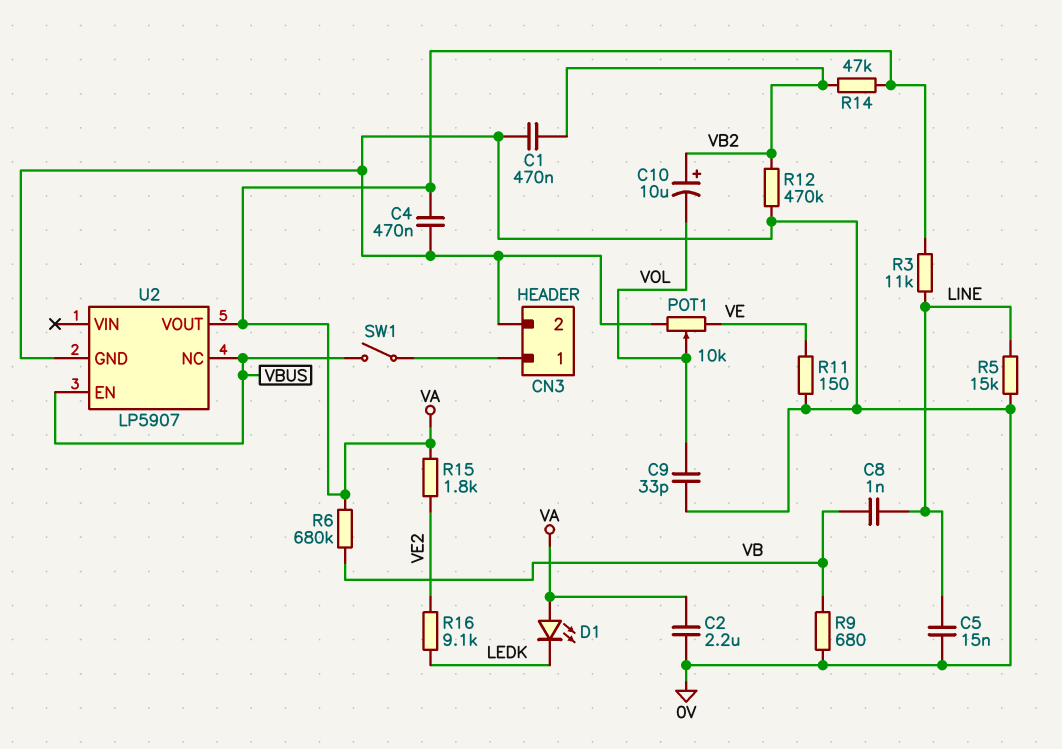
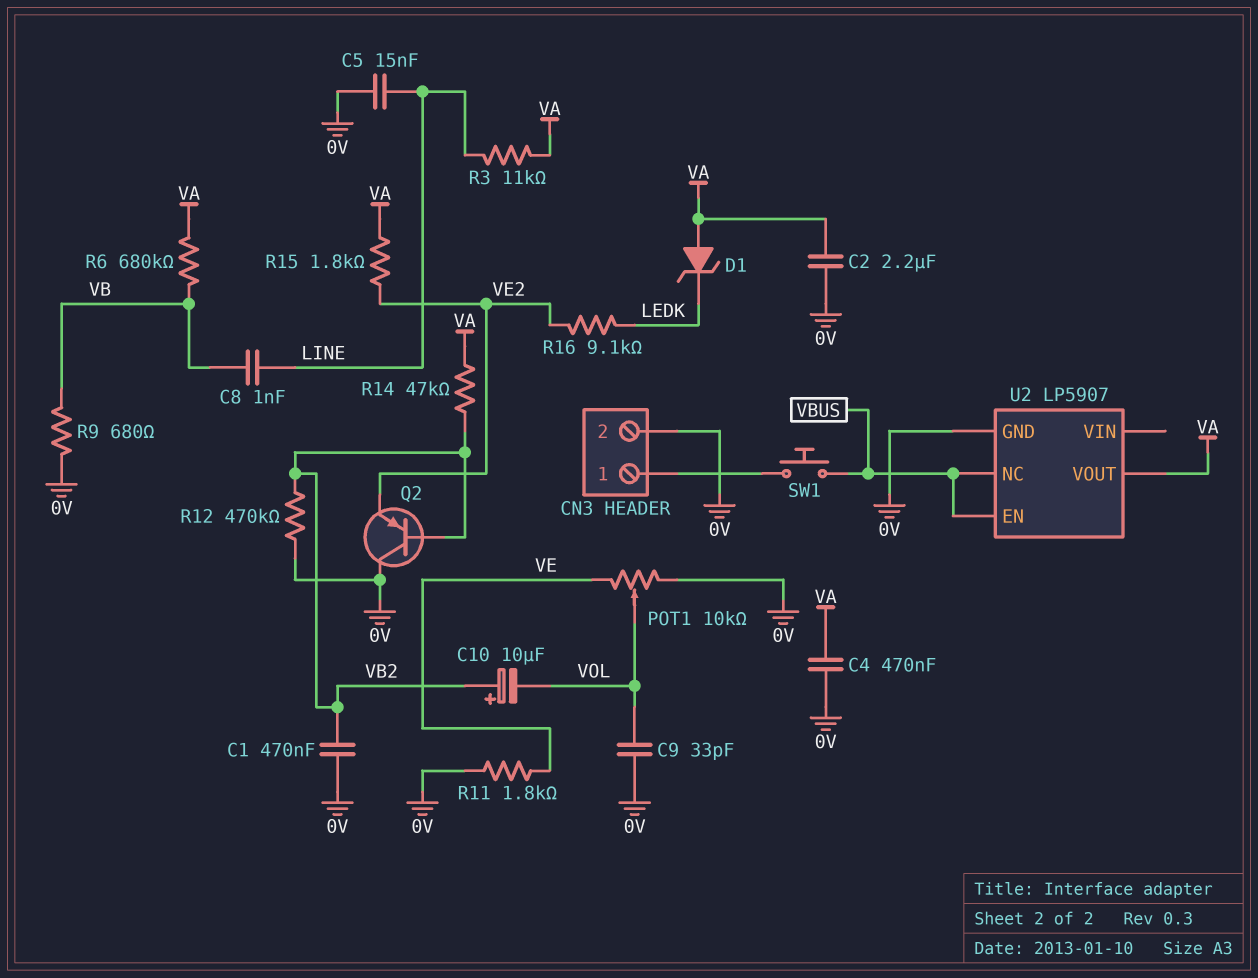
D1: LED (A VA, K LEDK) -> zener (A VA, K LEDK)
Q2: none -> PNP (B VB2, C 0V, E VE2)
R5: 15k (0V, LINE) -> none
R11: 150 (0V, VE) -> 1.8k (0V, VE)
SW1: switch (CN3/1, VBUS) -> button (CN3/1, VBUS)

